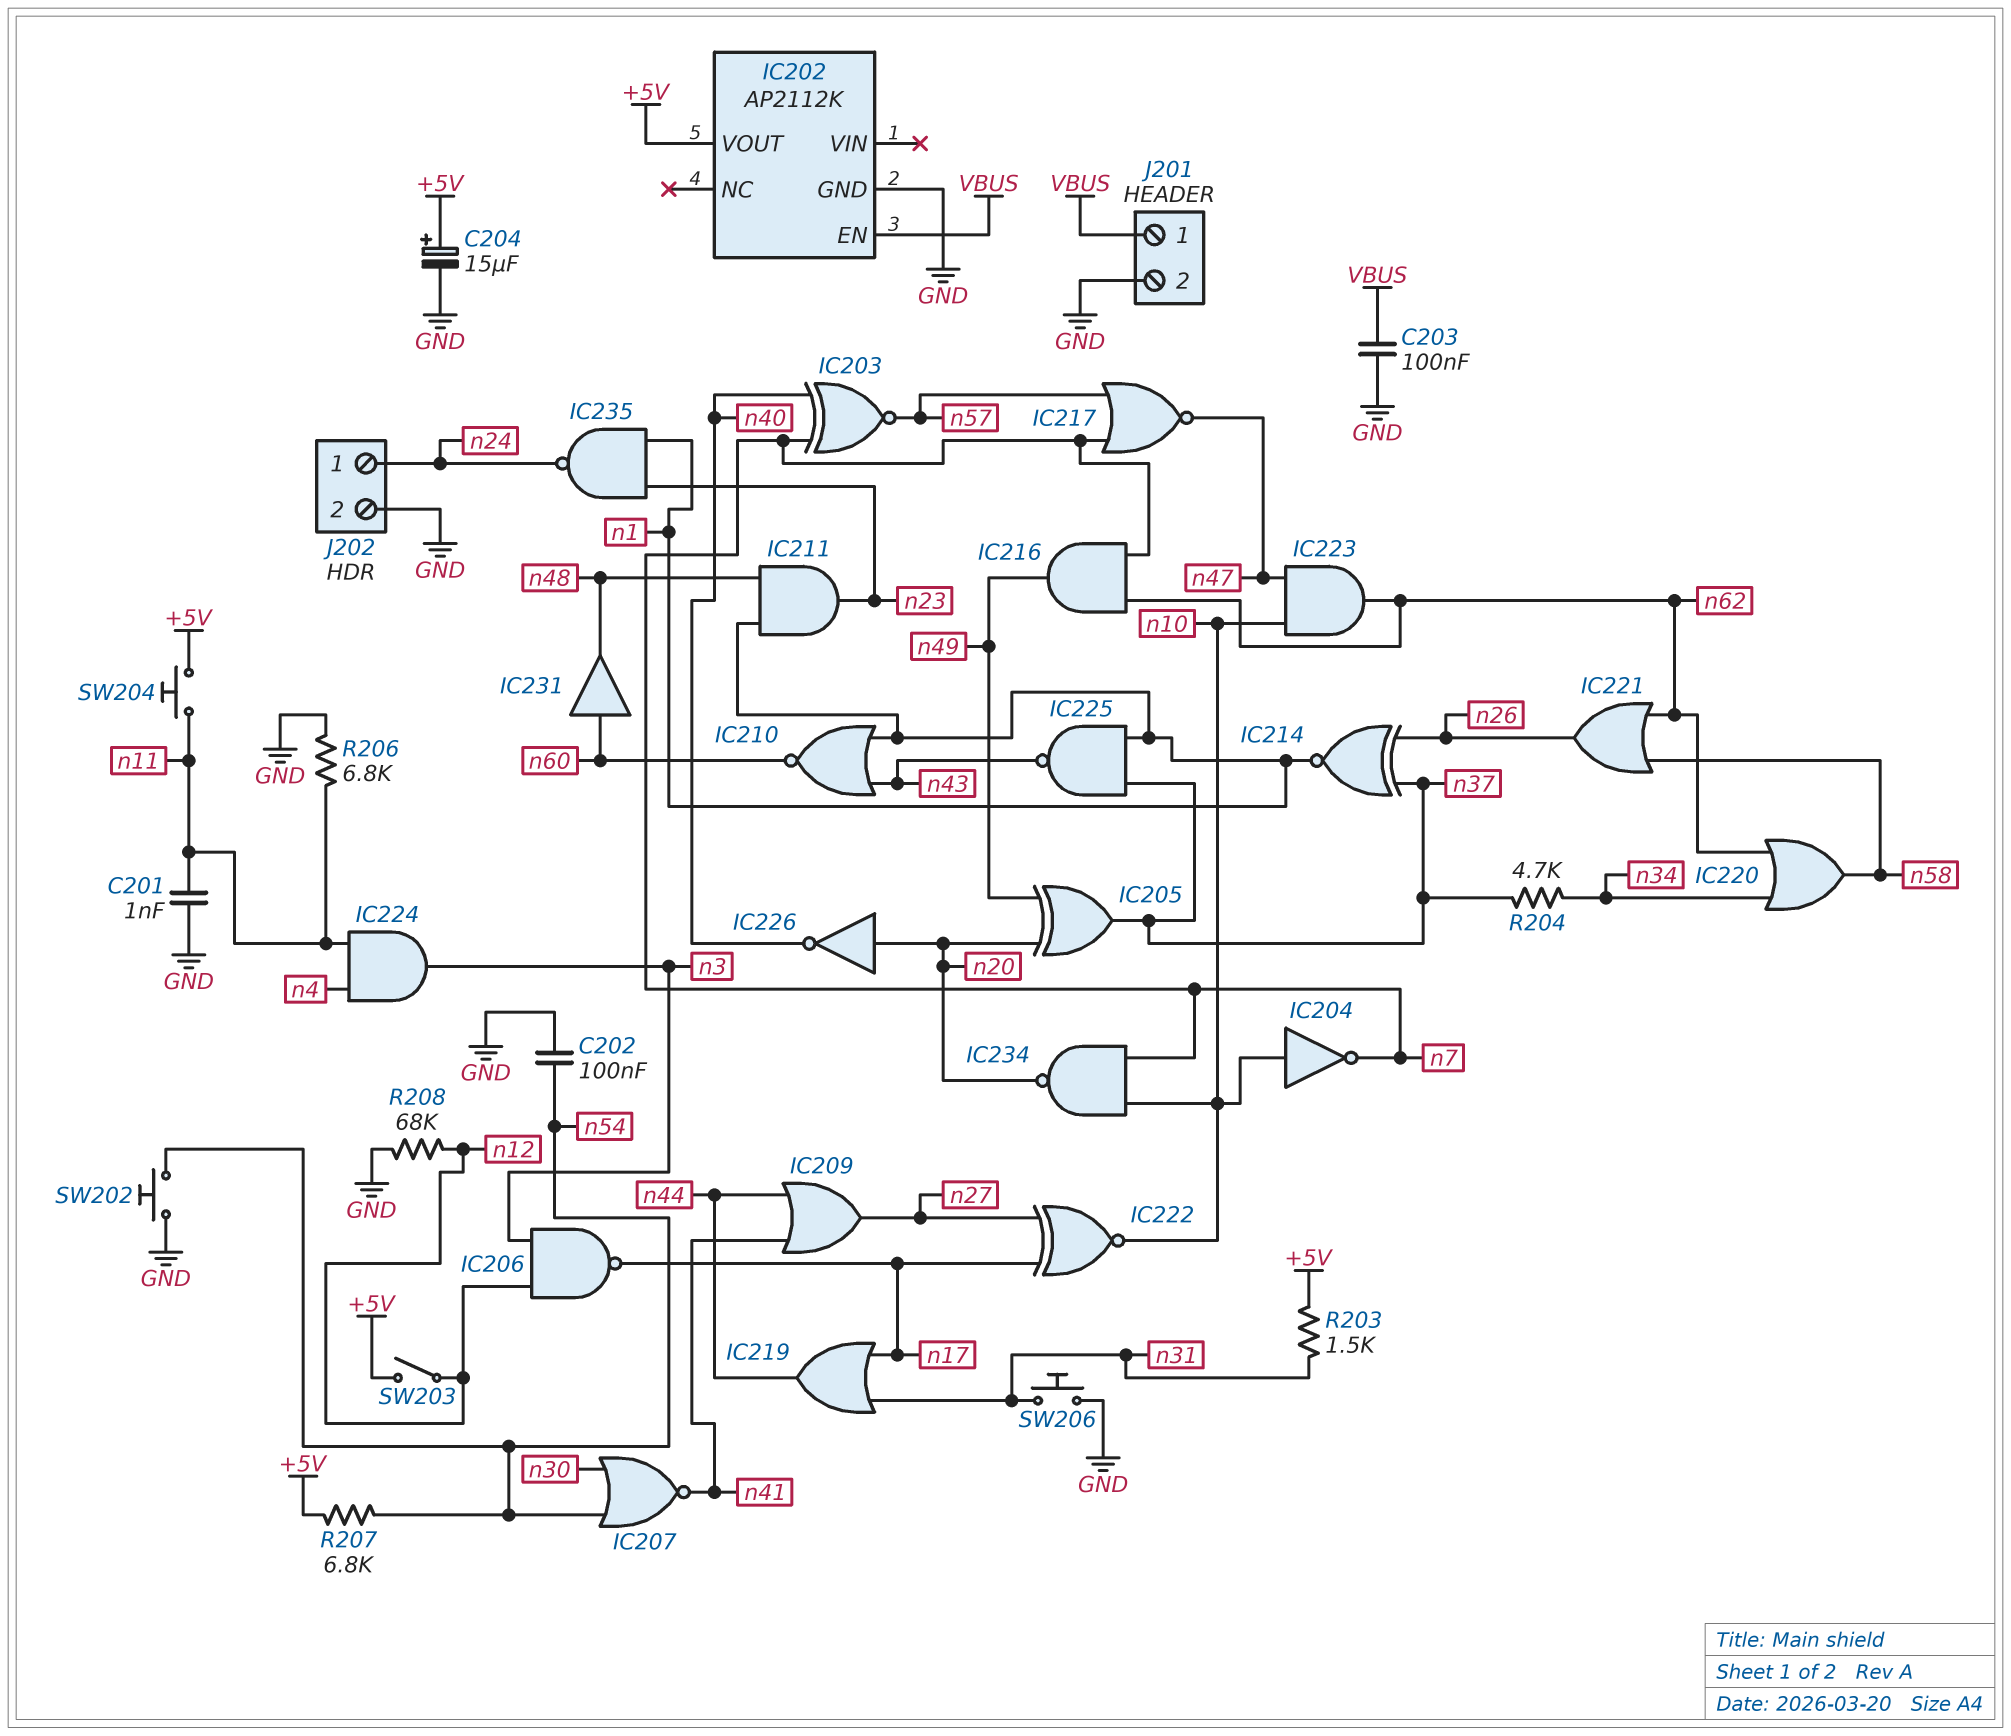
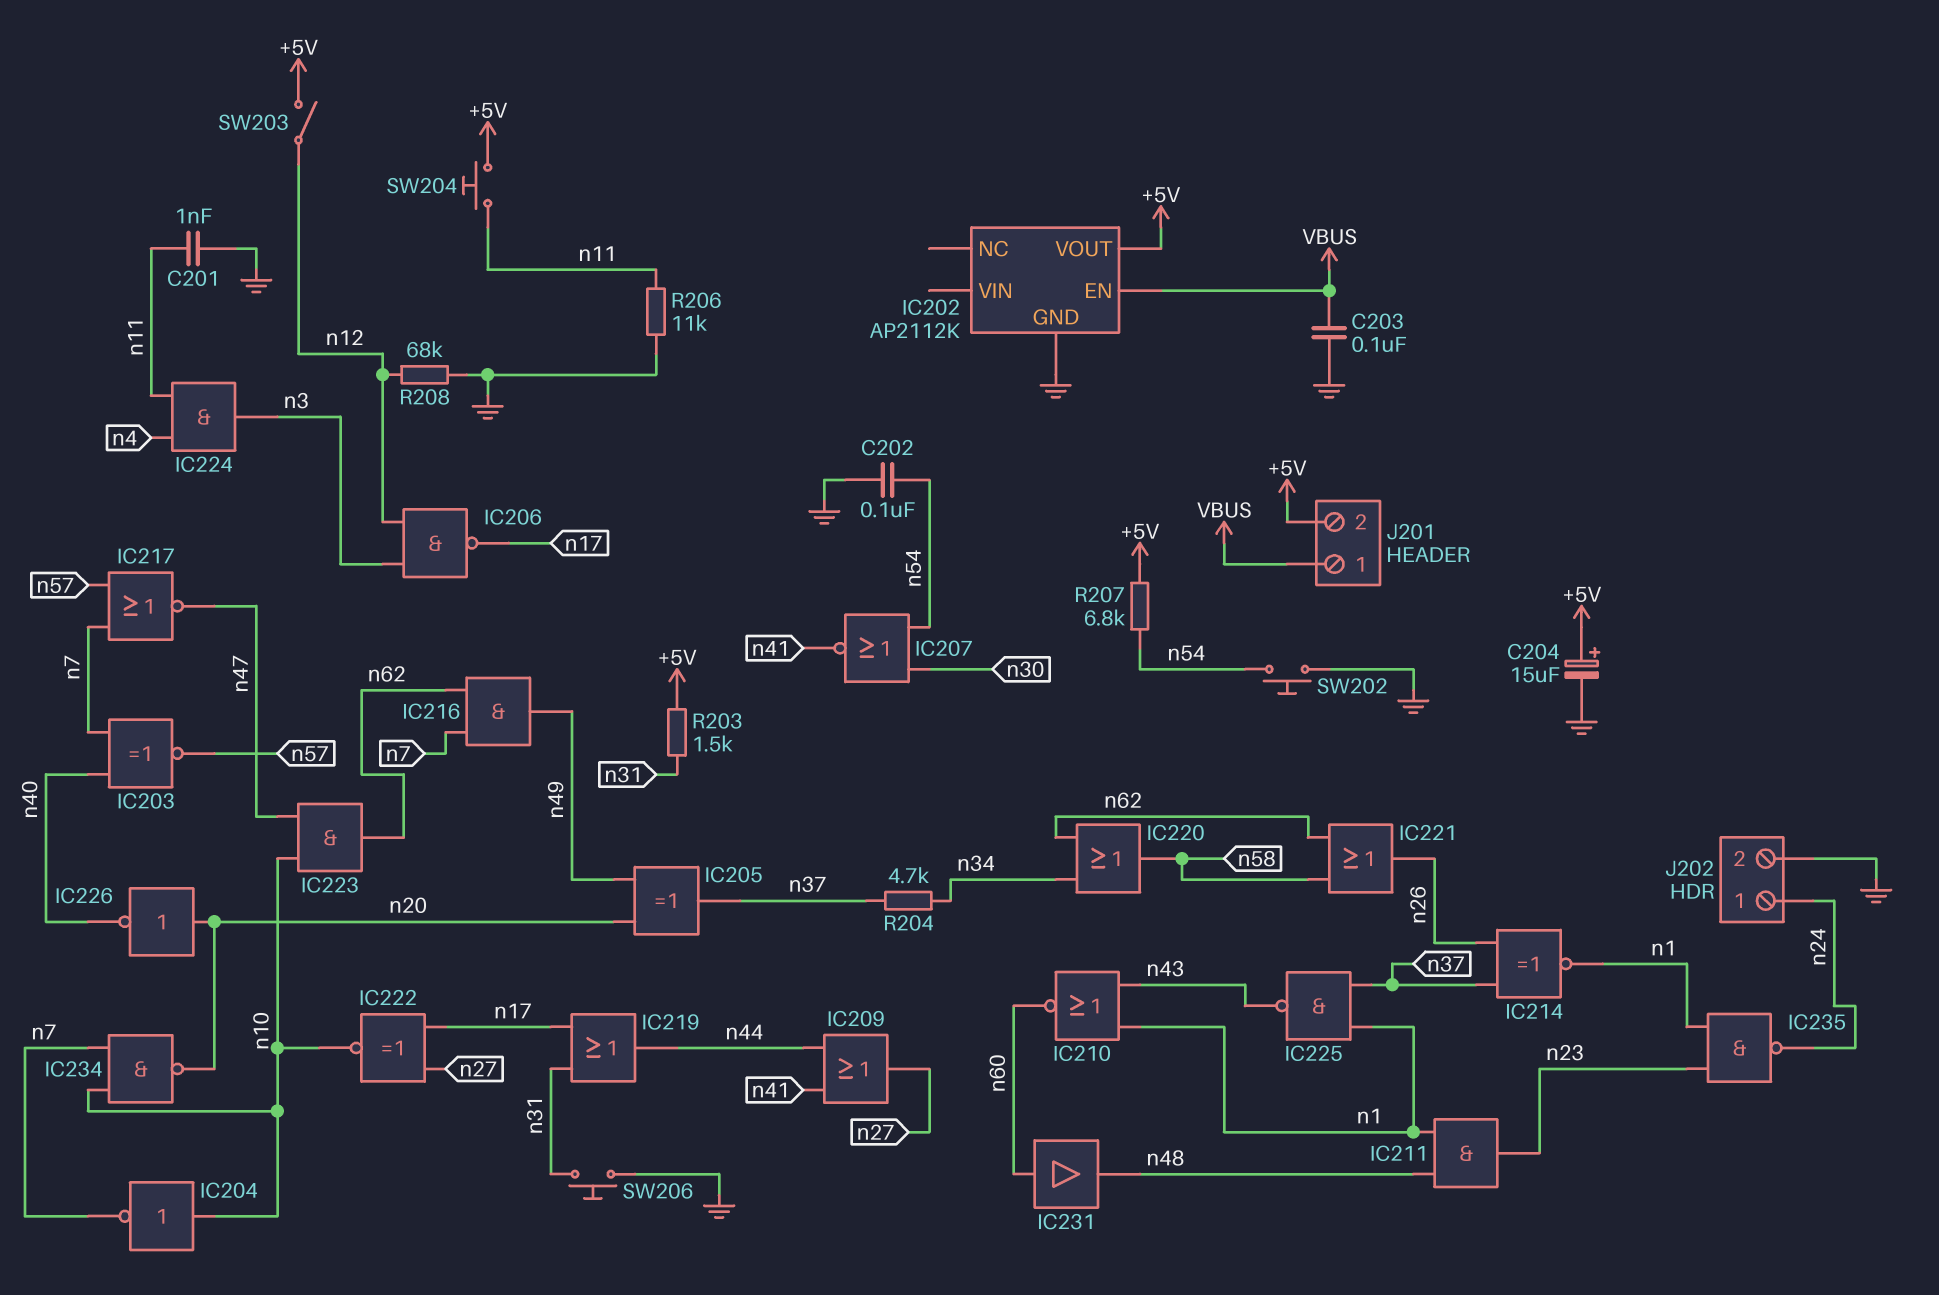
J201 pin 2: GND -> +5V
R206: 6.8k (GND, n11) -> 11k (GND, n11)

